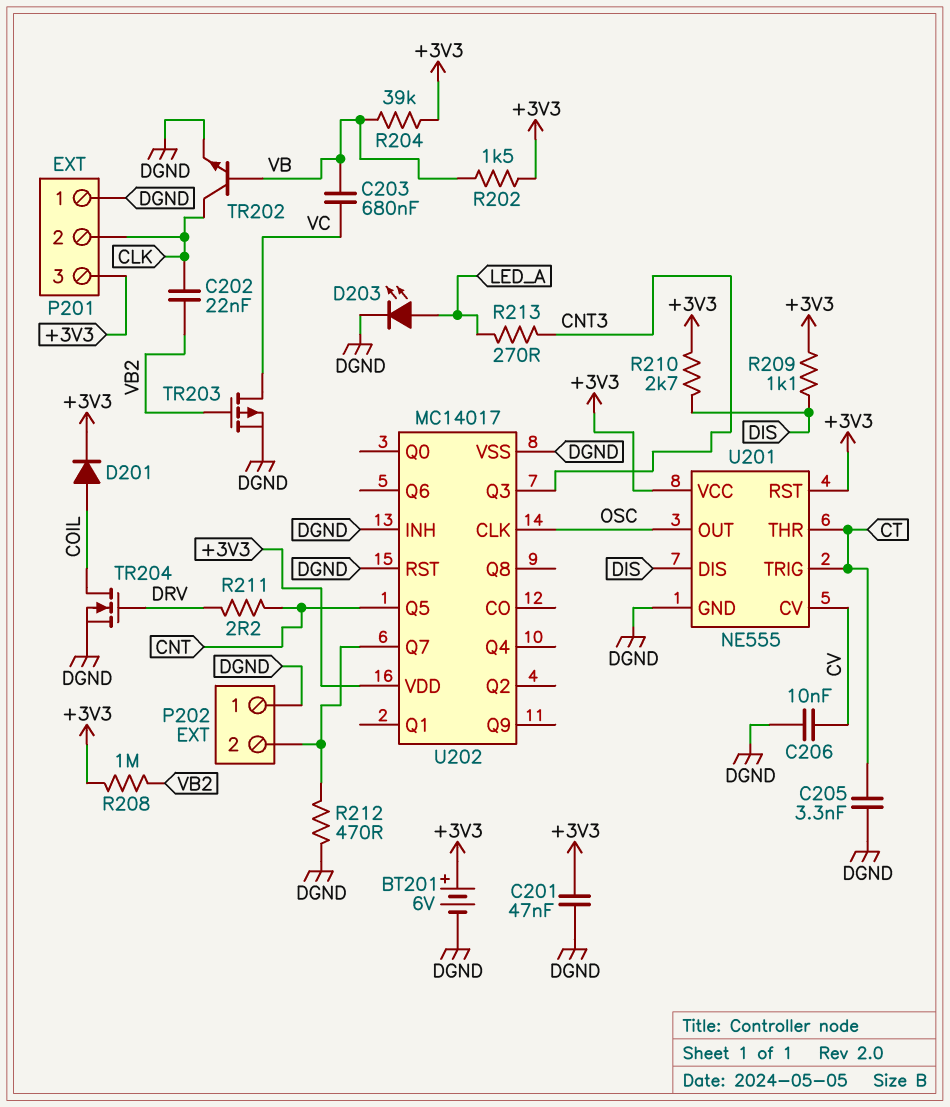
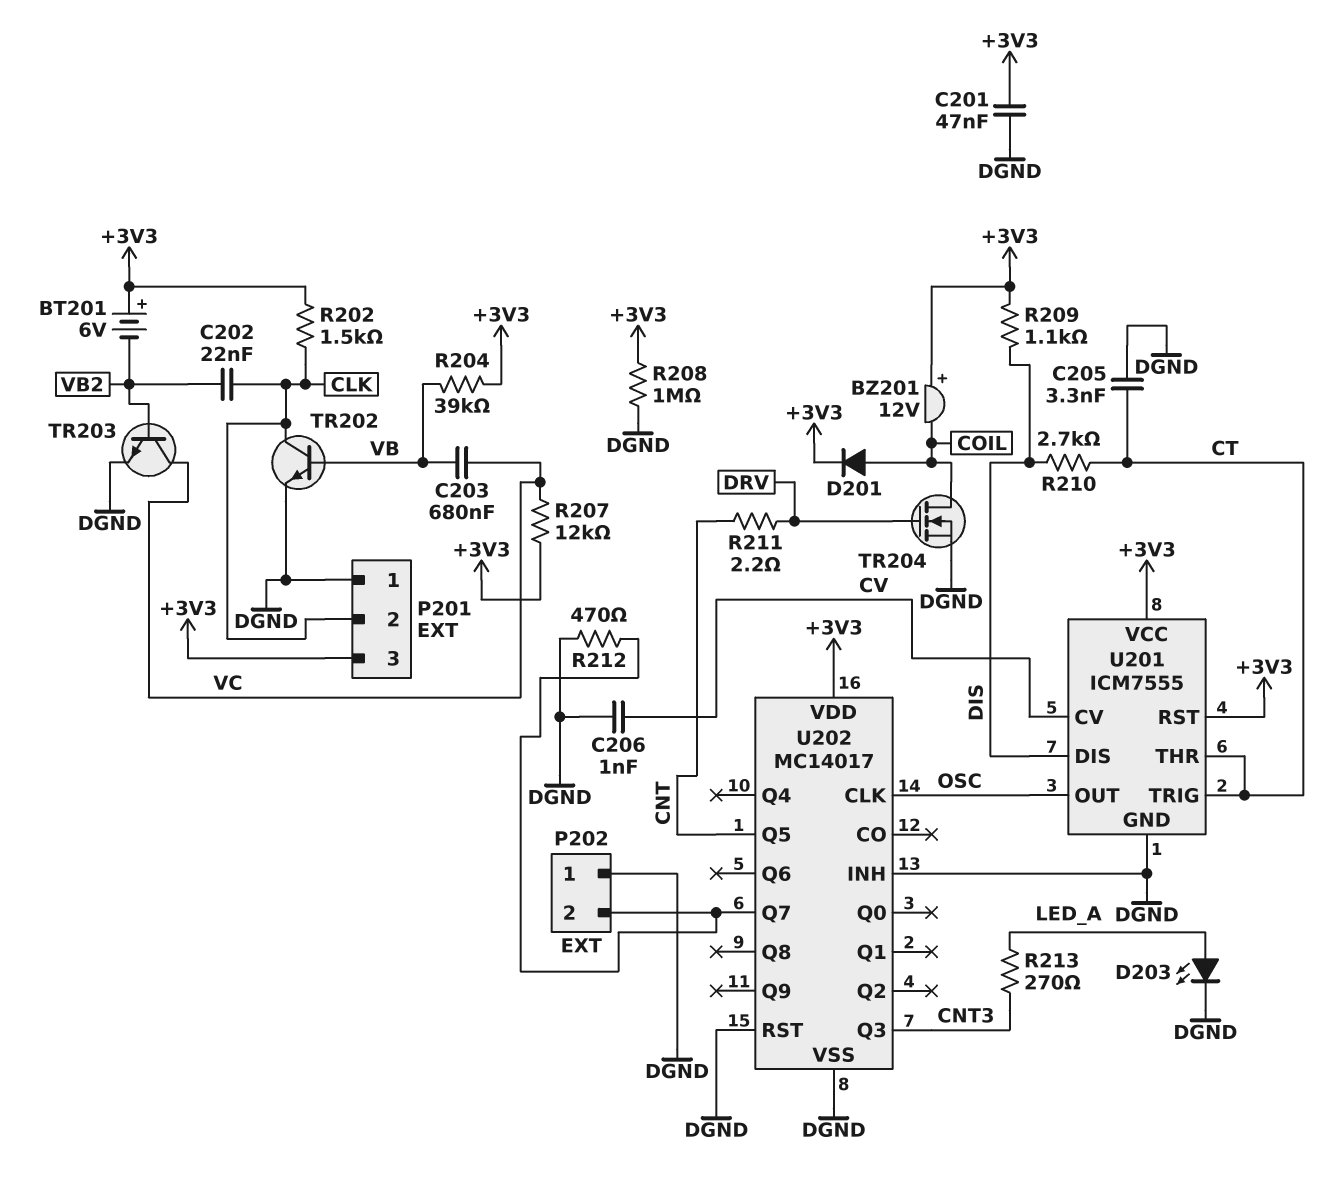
BT201: 6V (plus +3V3, minus DGND) -> 6V (plus +3V3, minus VB2)
BZ201: none -> buzzer 12V (plus +3V3, minus COIL)
C206: 10nF (CV, DGND) -> 1nF (CV, DGND)
R202: 1.5k (+3V3, VB) -> 1.5k (+3V3, CLK)
R207: none -> 12k (+3V3, VC)
R208: 1M (+3V3, VB2) -> 1M (+3V3, DGND)
R210: 2.7k (+3V3, DIS) -> 2.7k (CT, DIS)
TR203: PMOS (G VB2, D VC, S DGND) -> NPN (B VB2, C VC, E DGND)
U201: NE555 -> ICM7555

